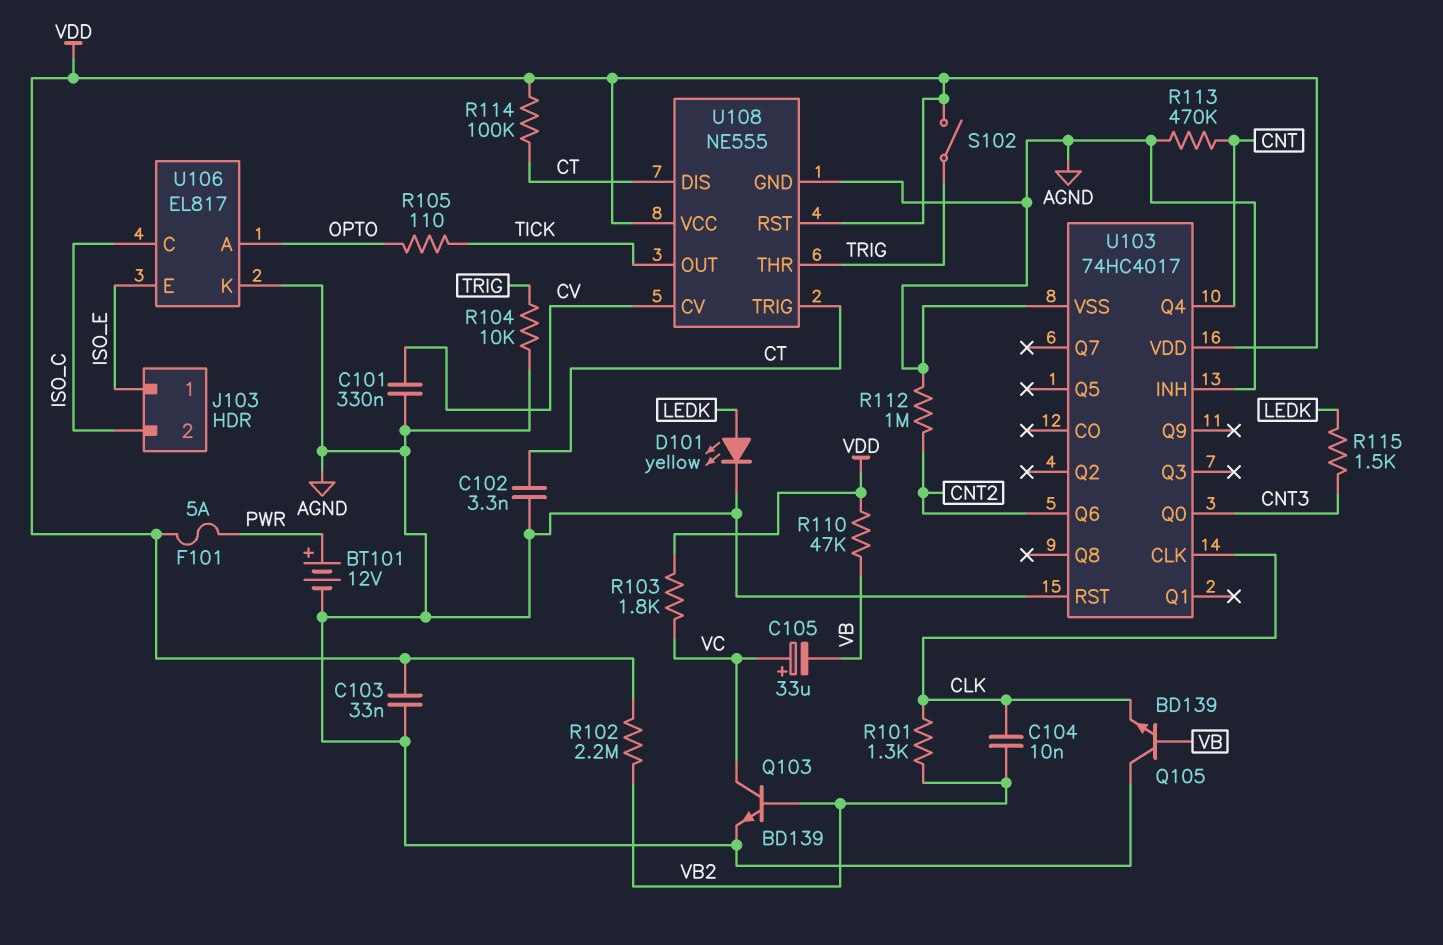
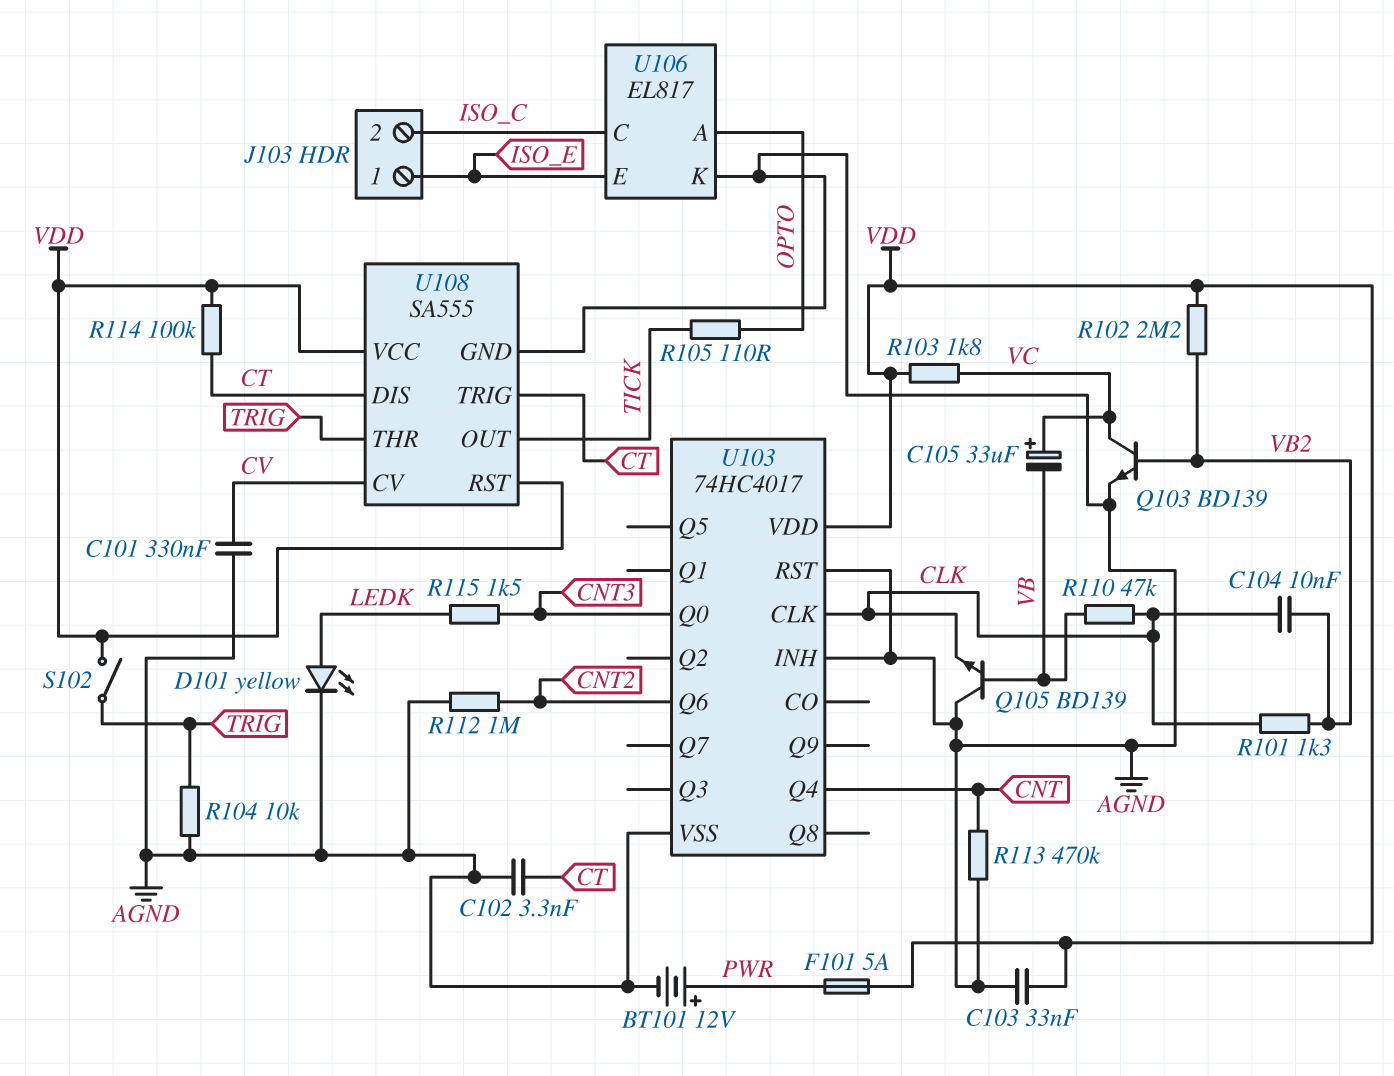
R110: 47k (VB, VDD) -> 47k (CLK, VB)
U108: NE555 -> SA555

